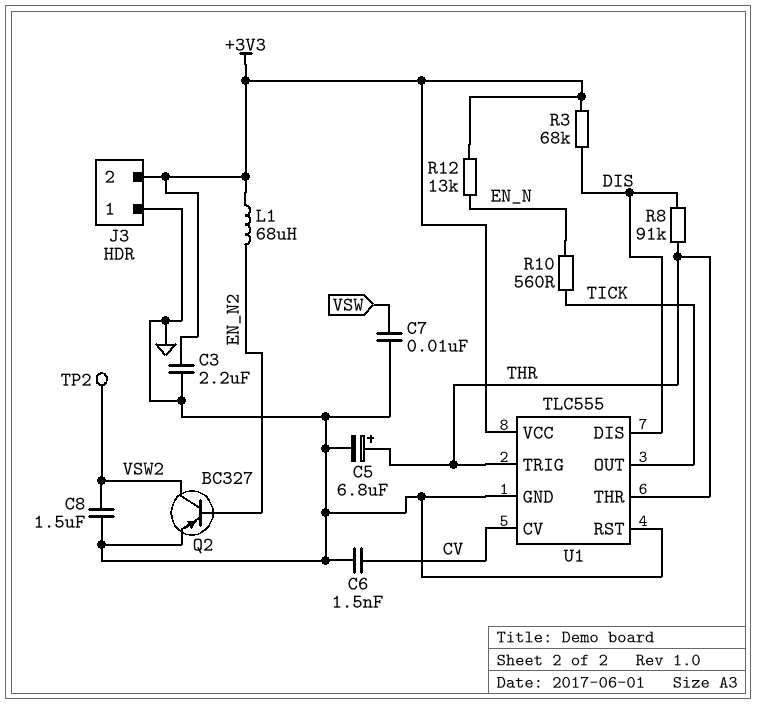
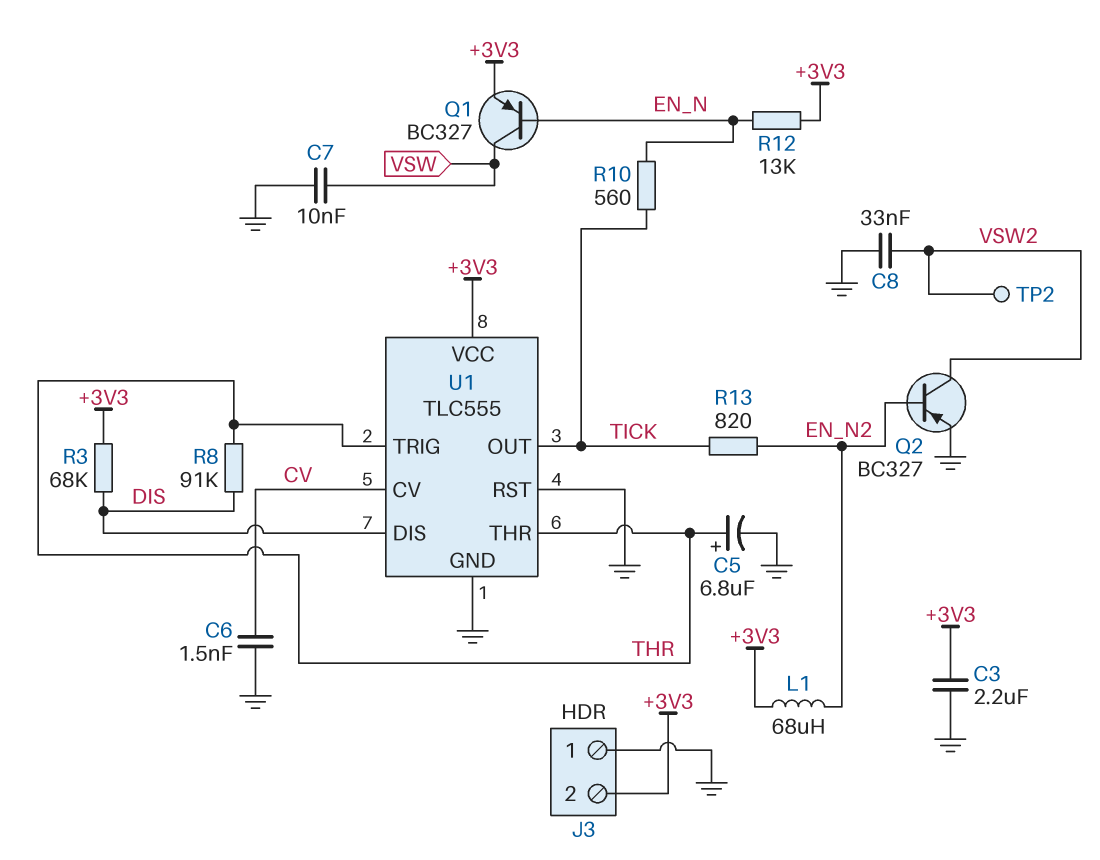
C8: 1.5uF (GND, VSW2) -> 33nF (GND, VSW2)
Q1: none -> PNP BC327 (B EN_N, C VSW, E +3V3)
R13: none -> 820 (EN_N2, TICK)

